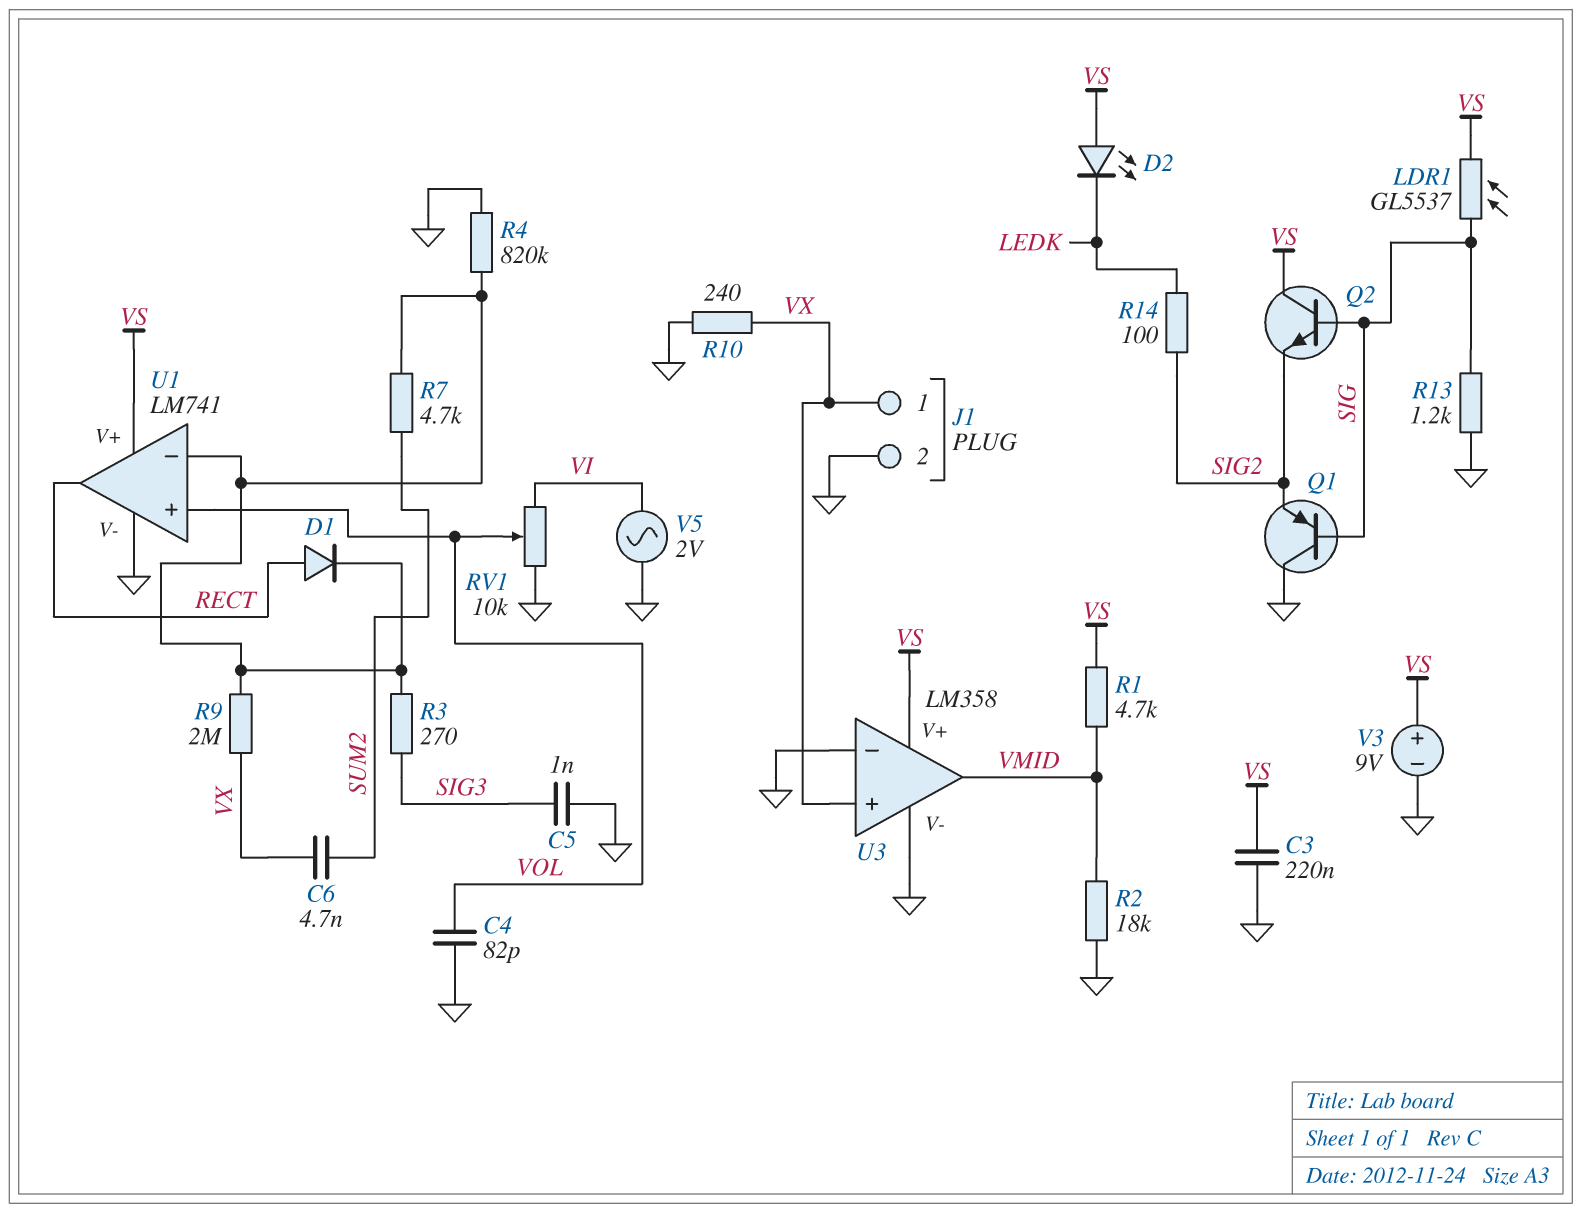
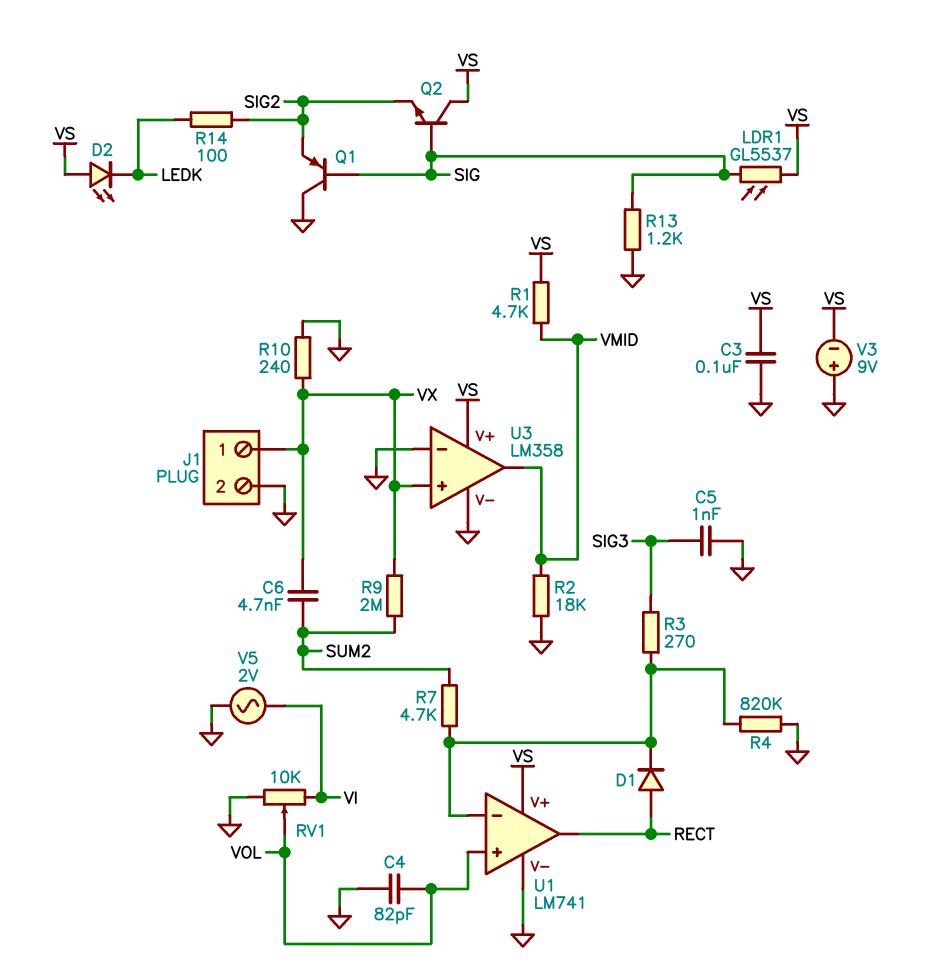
C3: 220nF (GND, VS) -> 100nF (GND, VS)
R9: 2M (U1/in-, VX) -> 2M (SUM2, VX)
V3: 9V (plus VS, minus GND) -> 9V (plus GND, minus VS)

